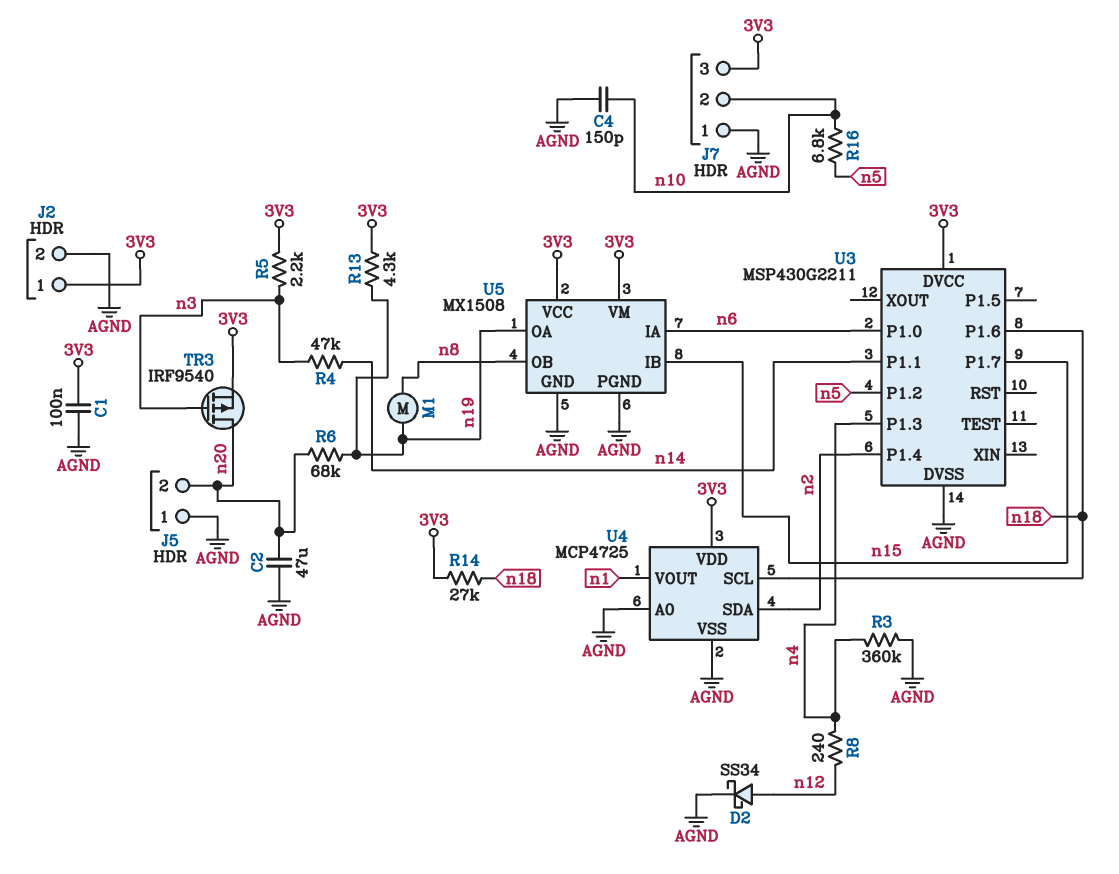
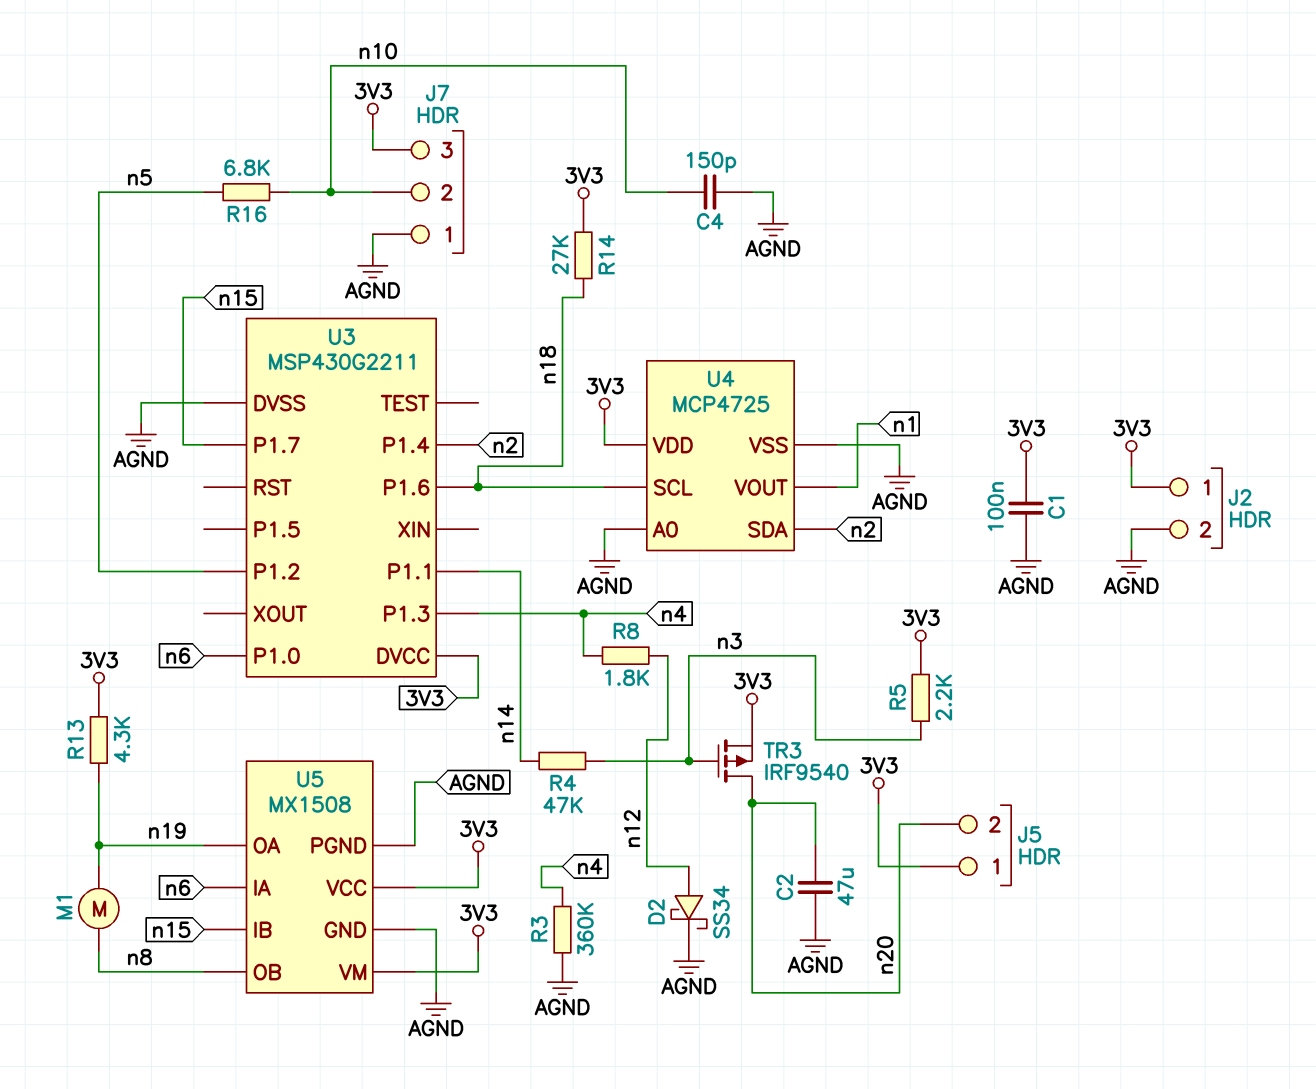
J5 pin 1: AGND -> 3V3
R6: 68k (n19, n20) -> none
R8: 240 (n4, n12) -> 1.8k (n4, n12)

